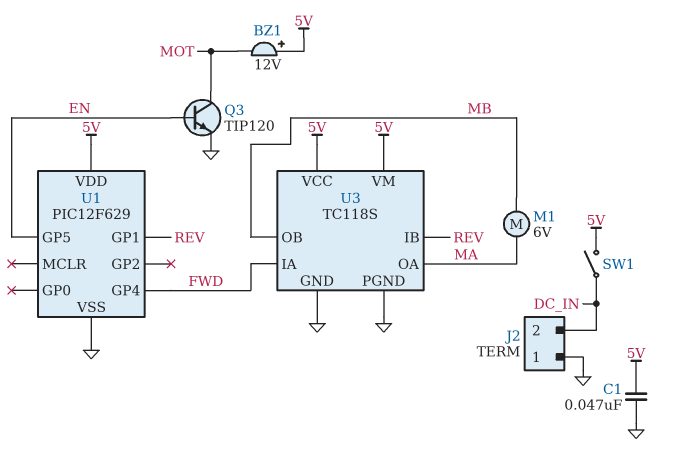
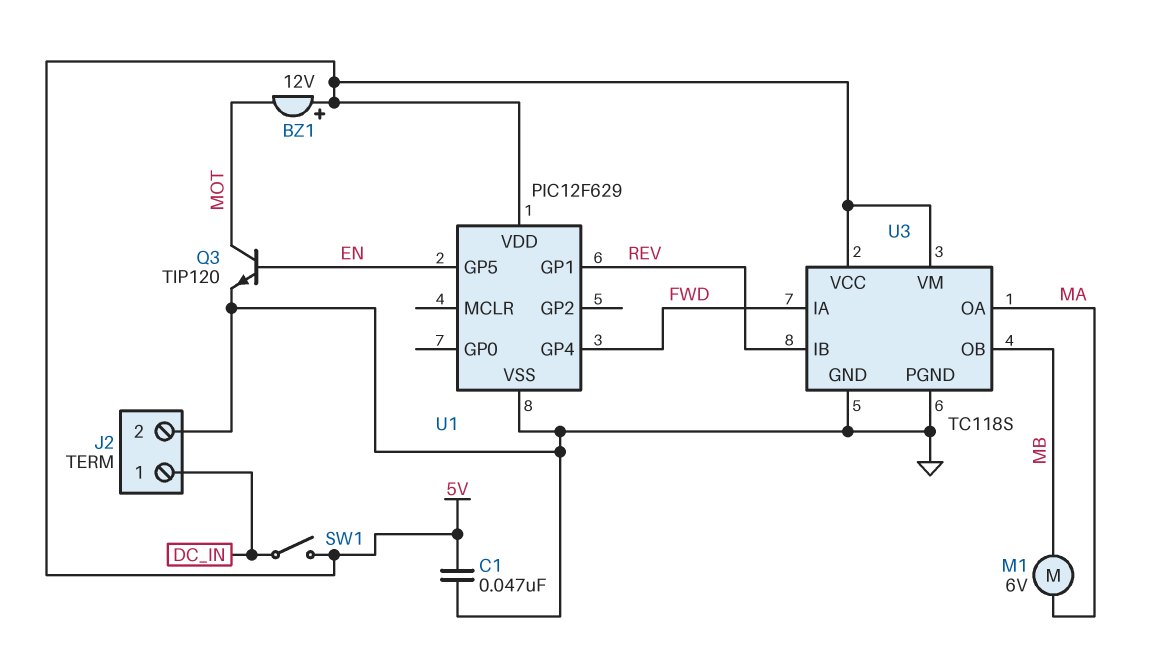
J2 pin 1: GND -> DC_IN
J2 pin 2: DC_IN -> GND

